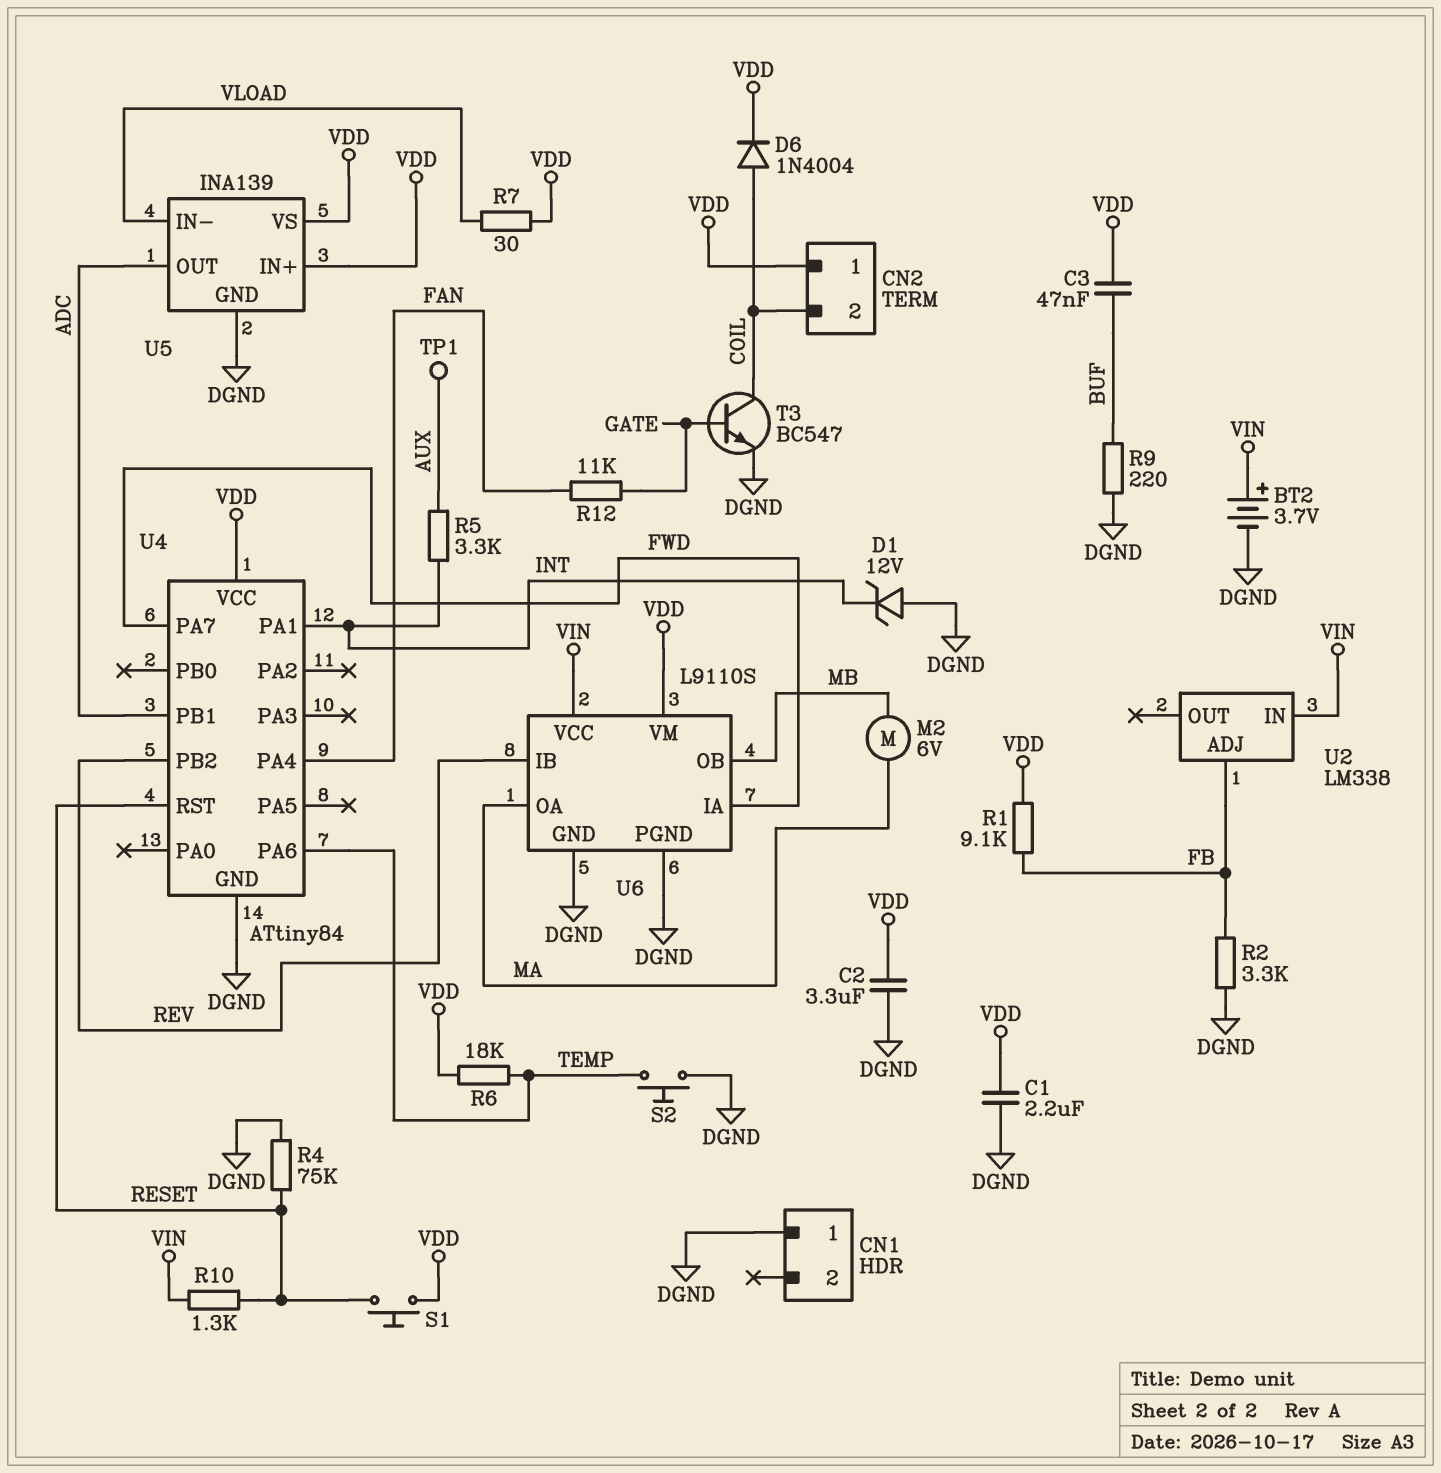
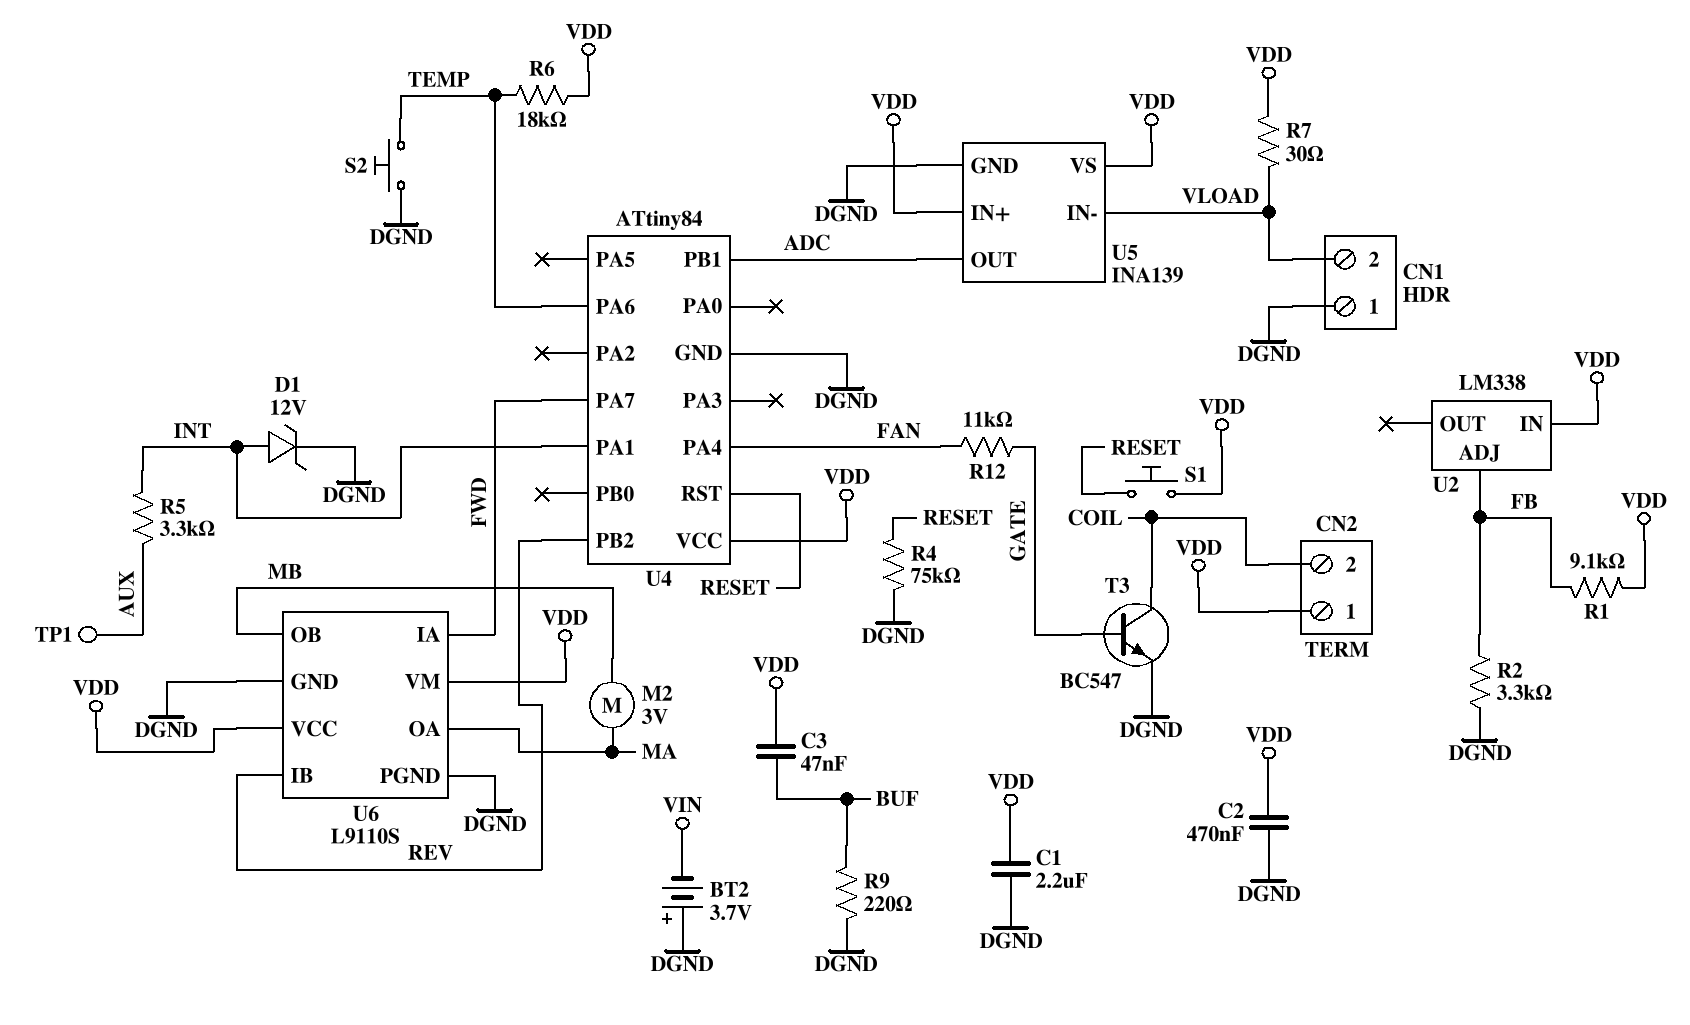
BT2: 3.7V (plus VIN, minus DGND) -> 3.7V (plus DGND, minus VIN)
C2: 3.3uF (DGND, VDD) -> 470nF (DGND, VDD)
CN1 pin 2: none -> VLOAD
D1: zener 12V (A DGND, K INT) -> zener 12V (A INT, K DGND)
D6: diode 1N4004 (A COIL, K VDD) -> none
M2: motor 6V (MA, MB) -> motor 3V (MA, MB)
R10: 1.3k (RESET, VIN) -> none
U2 pin IN: VIN -> VDD
U6 pin VCC: VIN -> VDD

